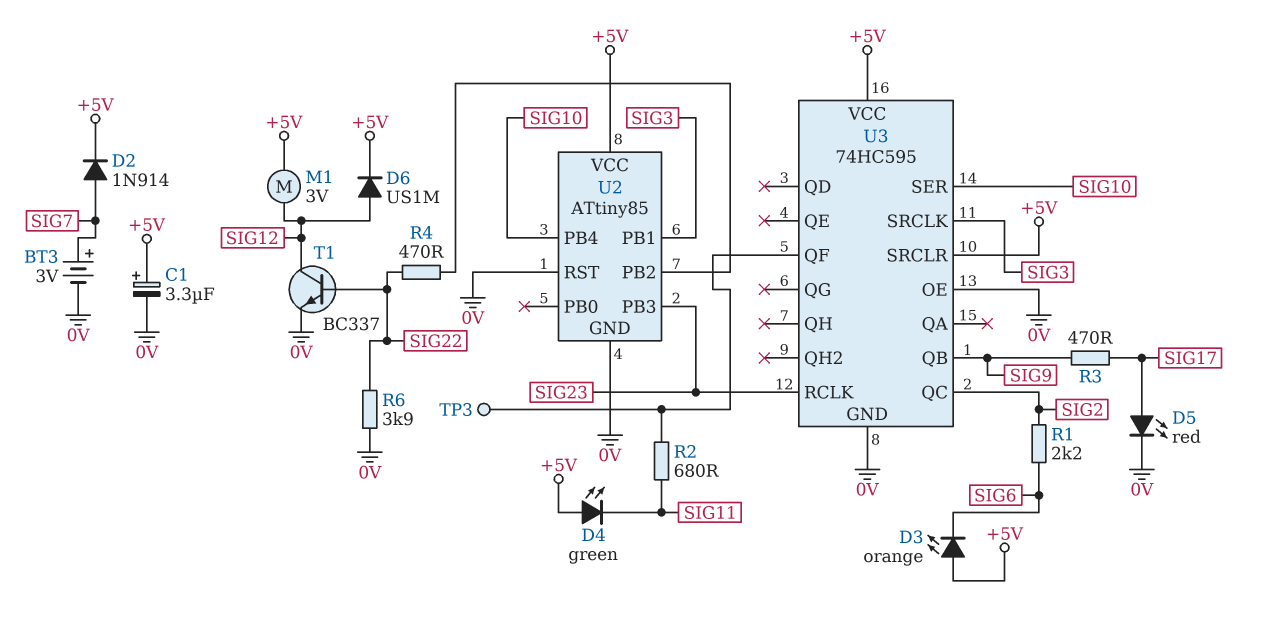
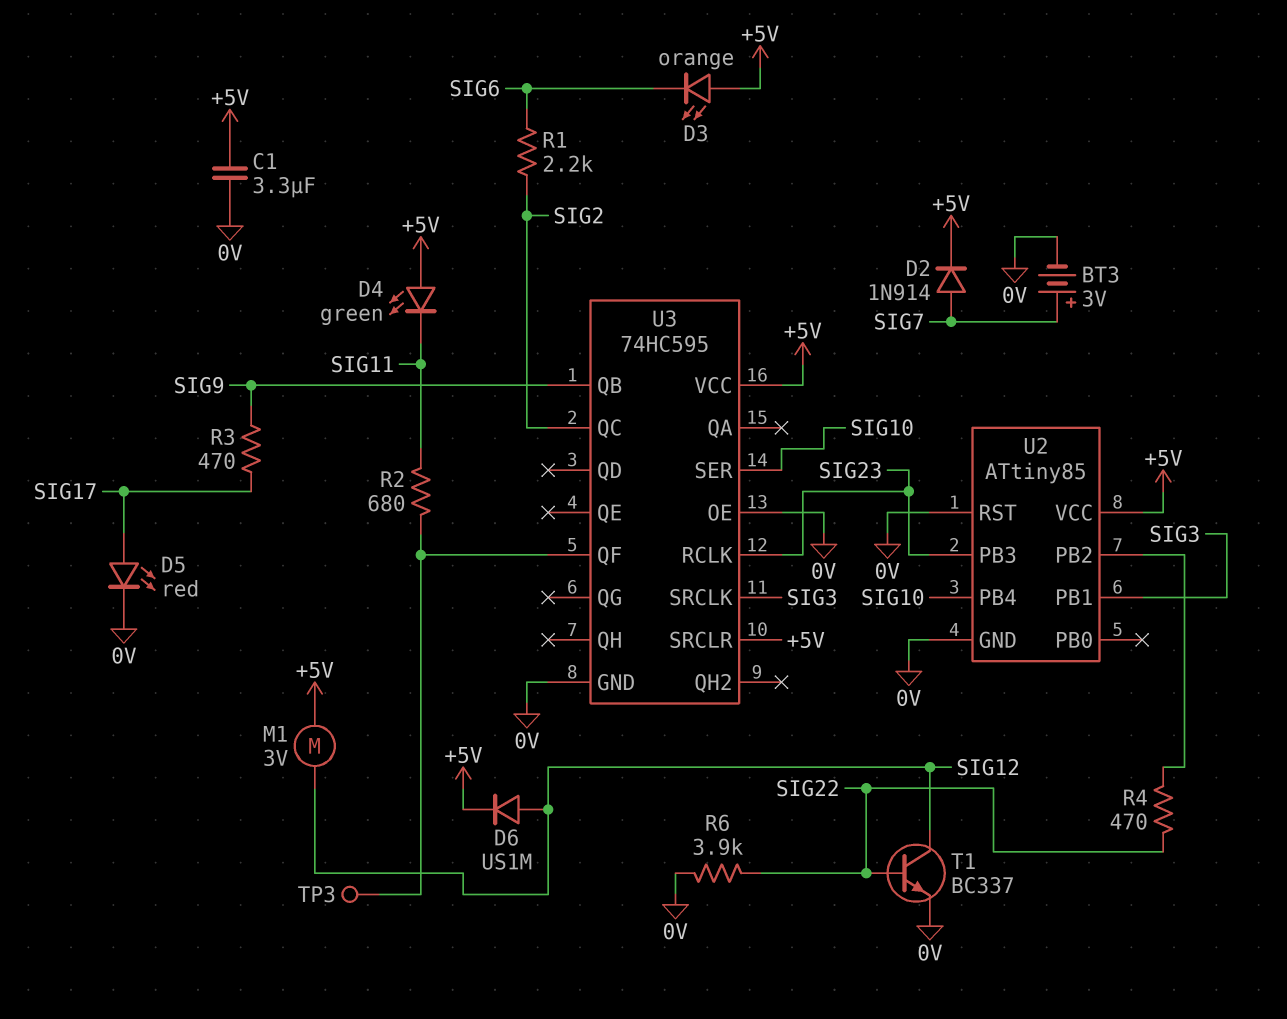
C1: 3.3uF (plus +5V, minus 0V) -> 3.3uF (+5V, 0V)

